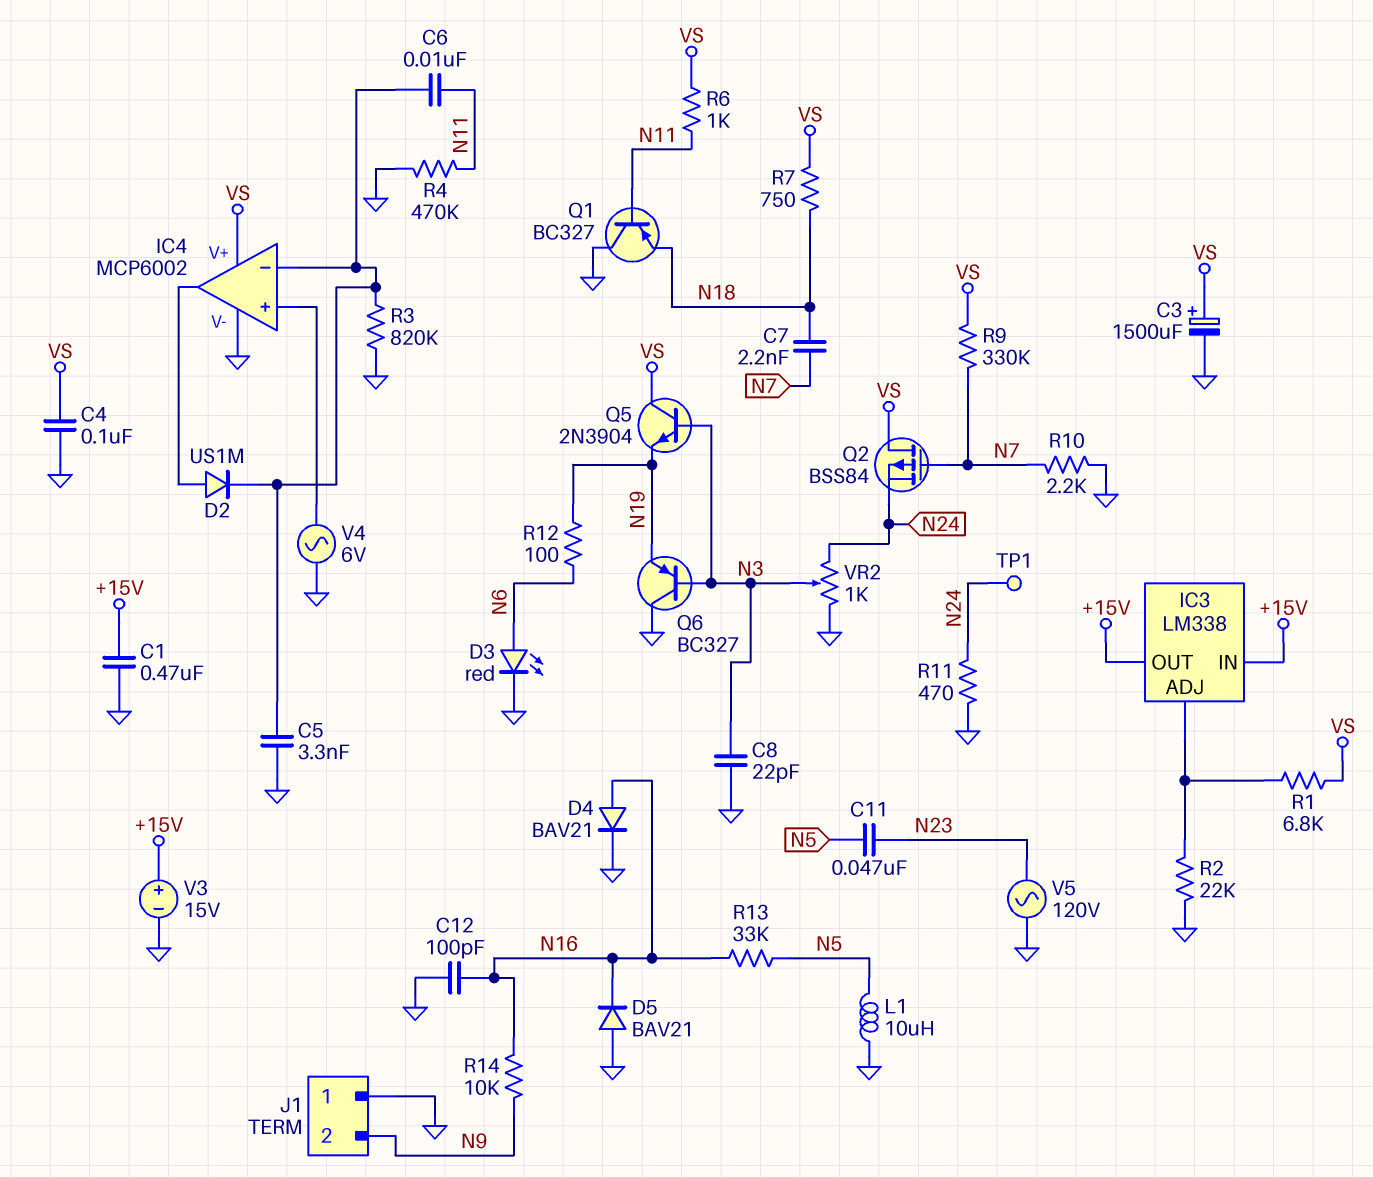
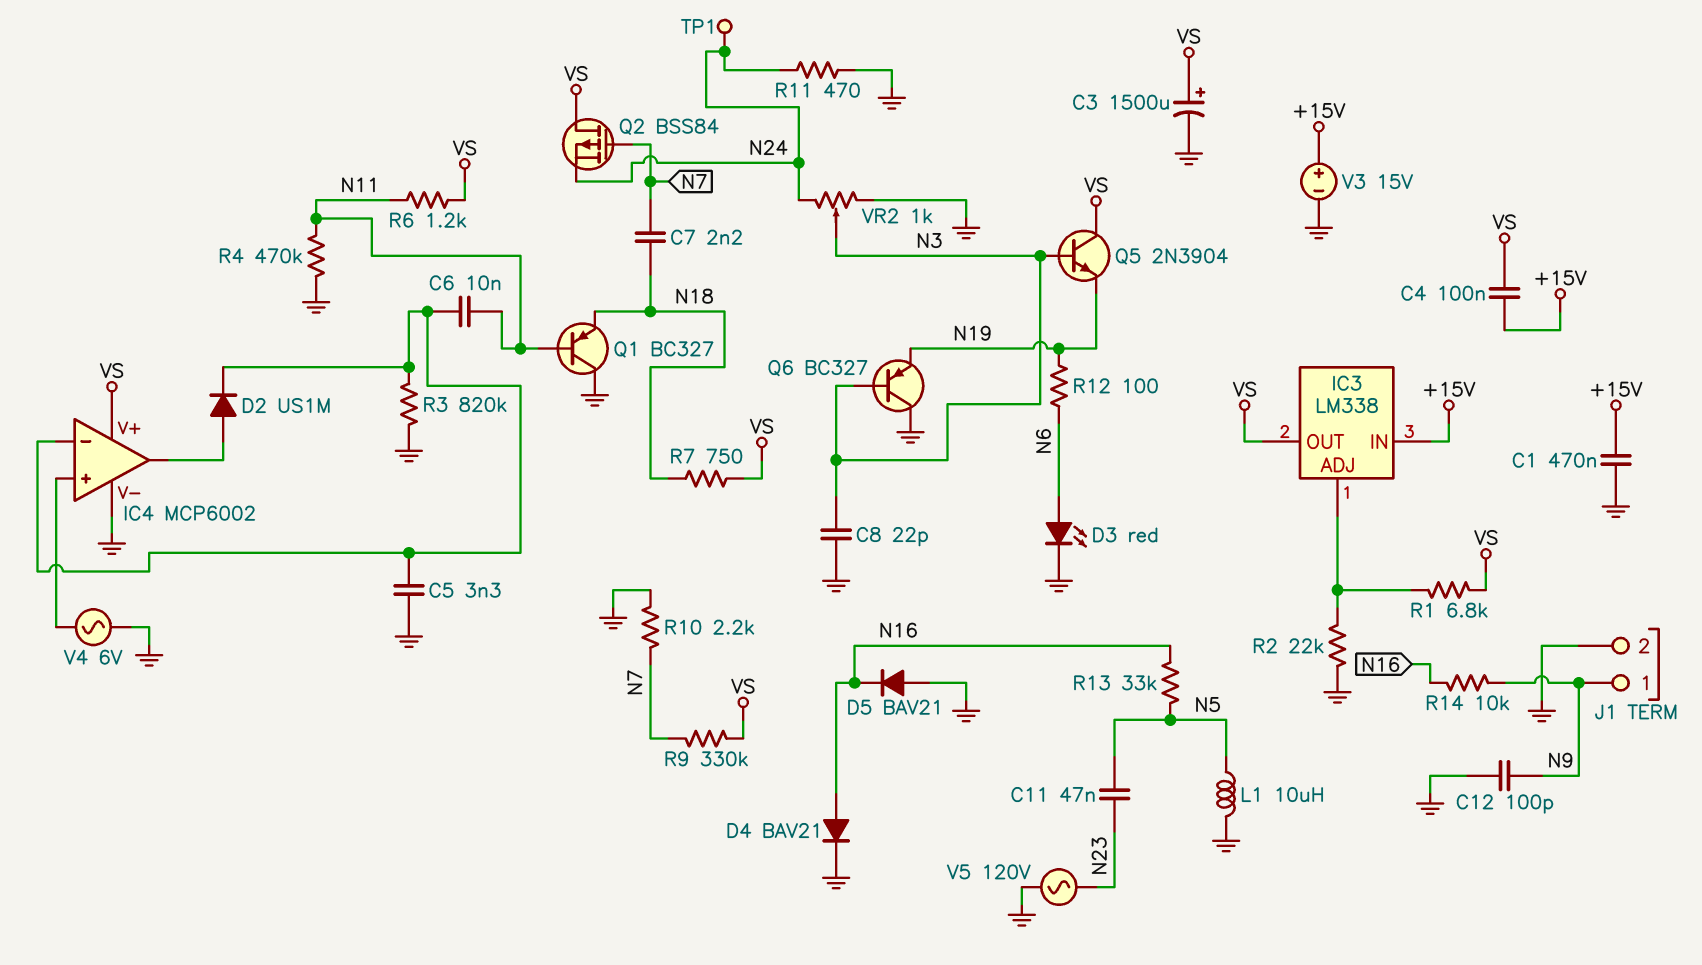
C4: 100nF (GND, VS) -> 100nF (+15V, VS)
C12: 100pF (GND, N16) -> 100pF (GND, N9)
IC3 pin OUT: +15V -> VS
J1 pin 1: GND -> N9
J1 pin 2: N9 -> GND
R6: 1k (N11, VS) -> 1.2k (N11, VS)

